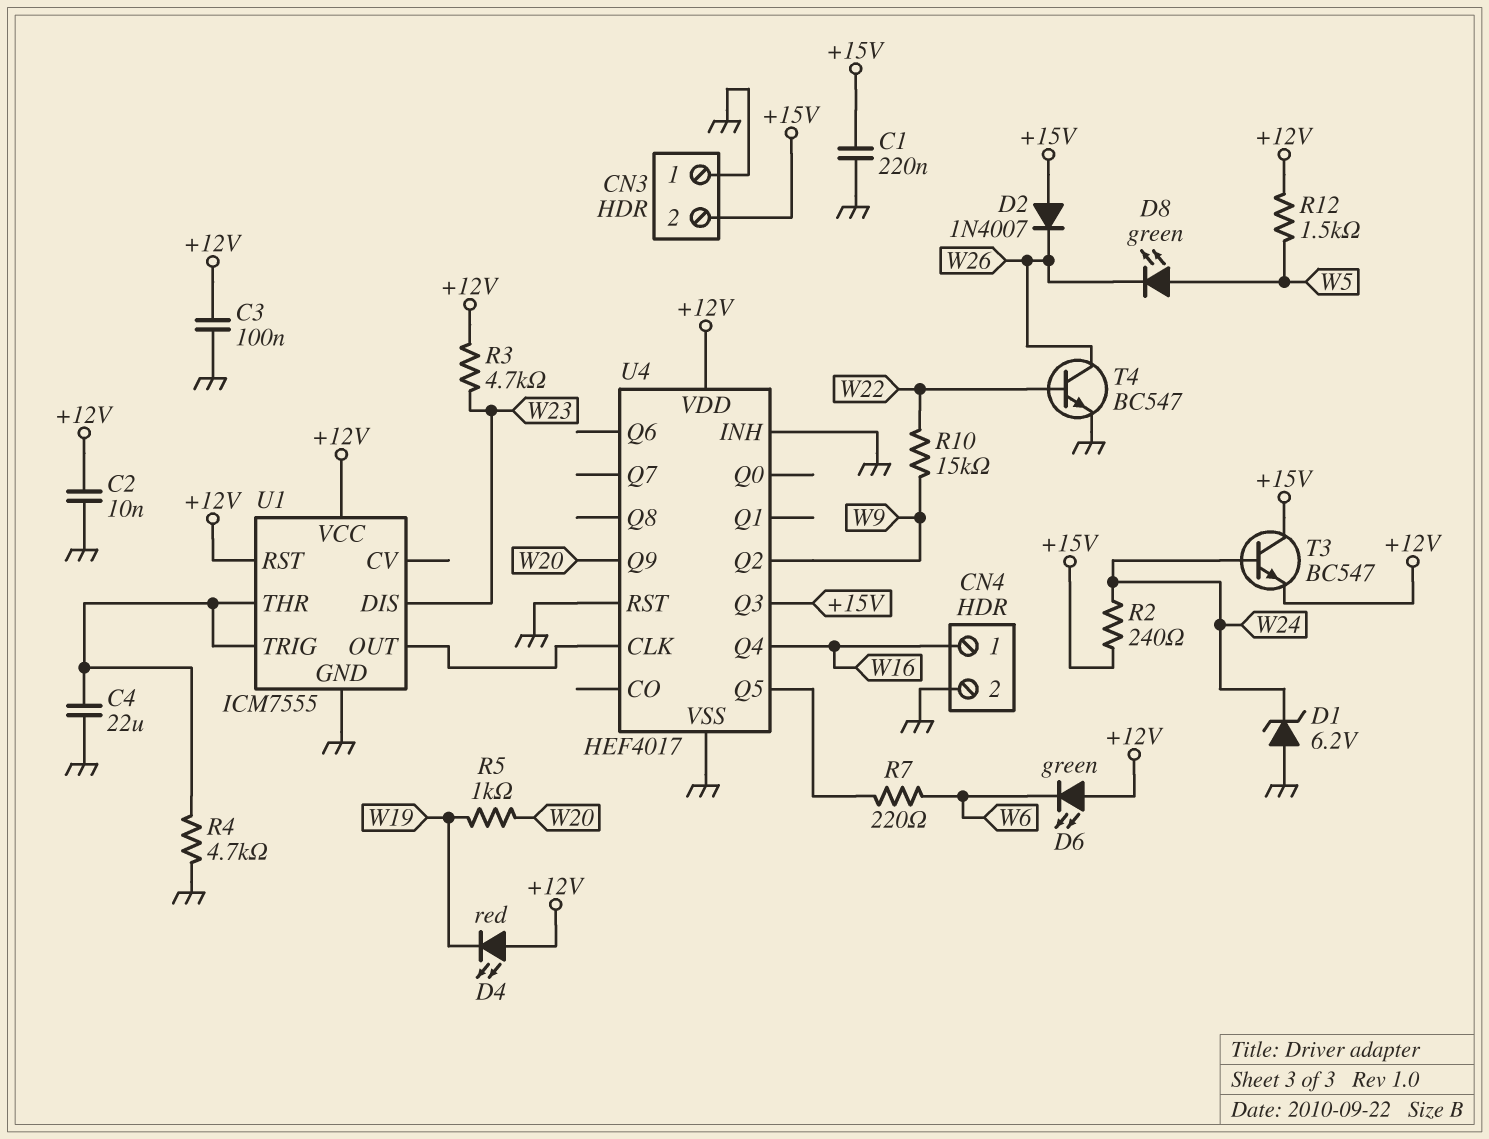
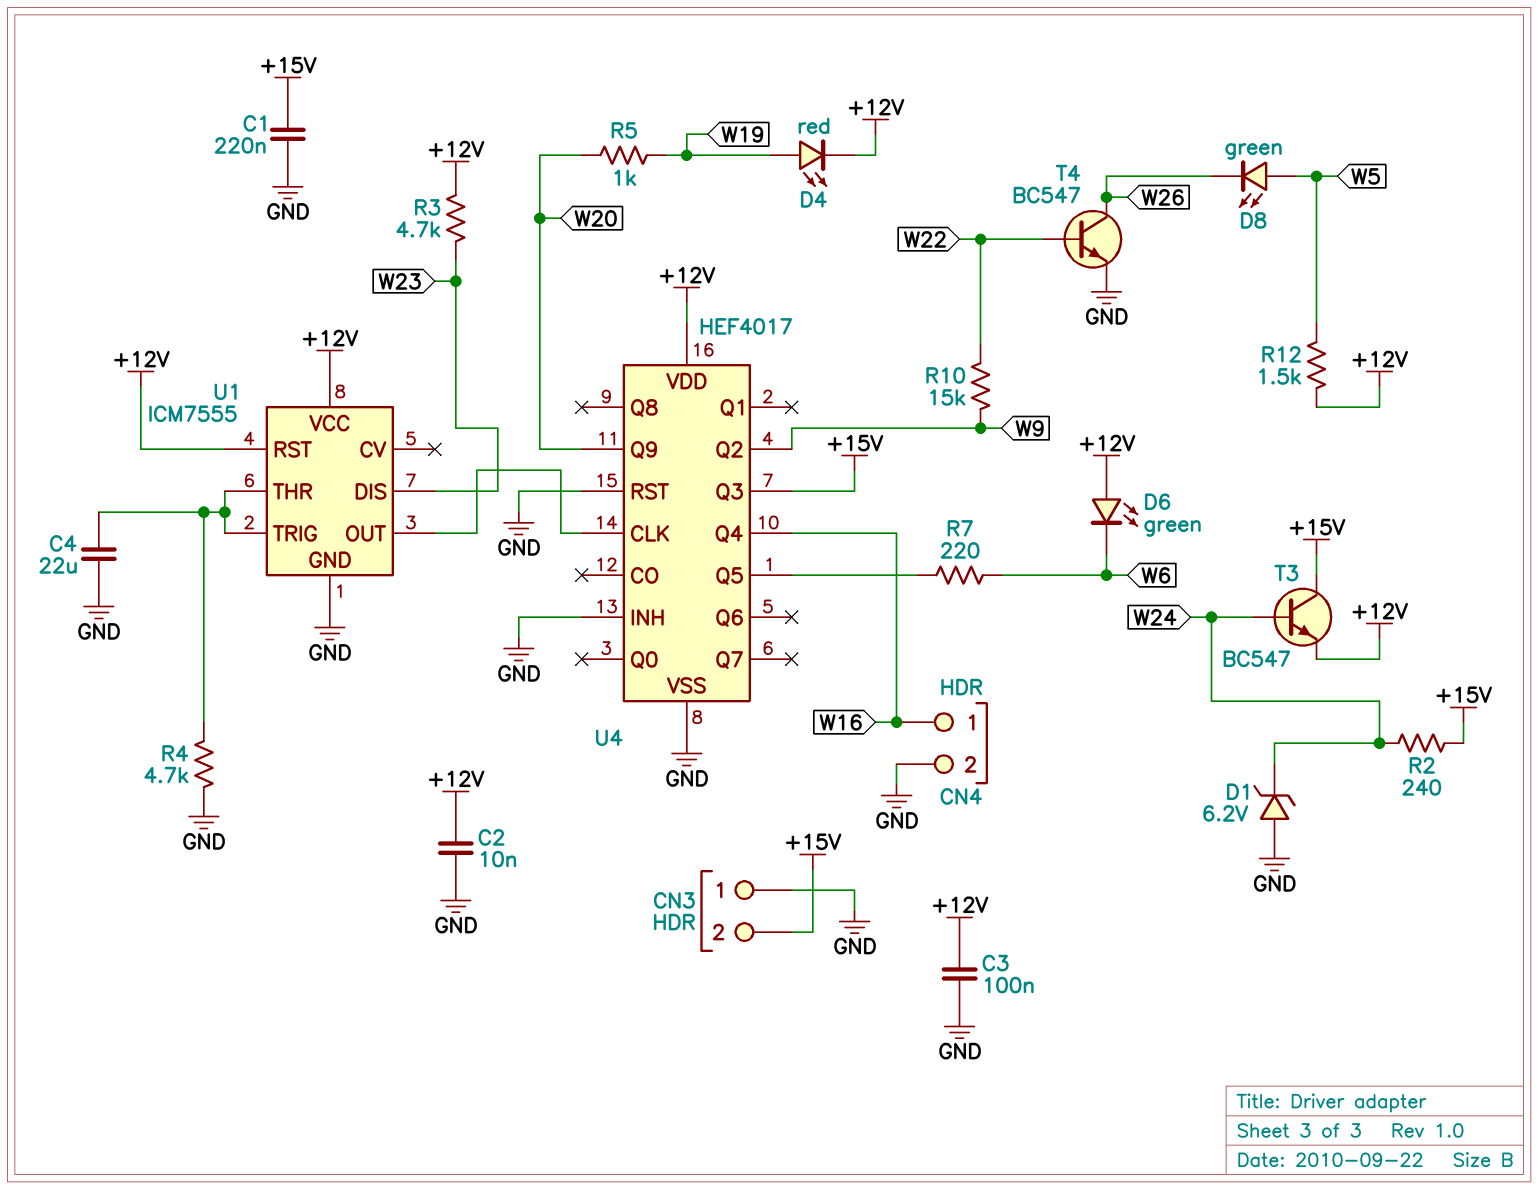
D2: diode 1N4007 (A +15V, K W26) -> none
D4: LED red (A +12V, K W19) -> LED red (A W19, K +12V)

